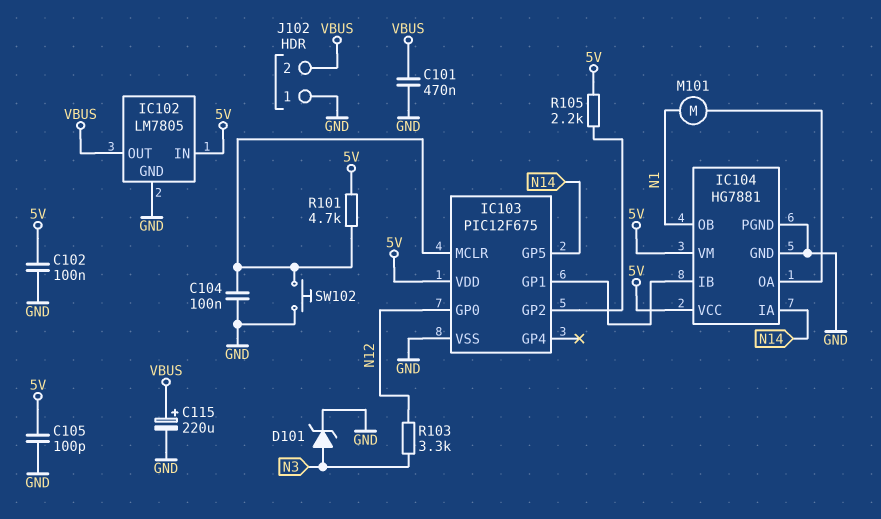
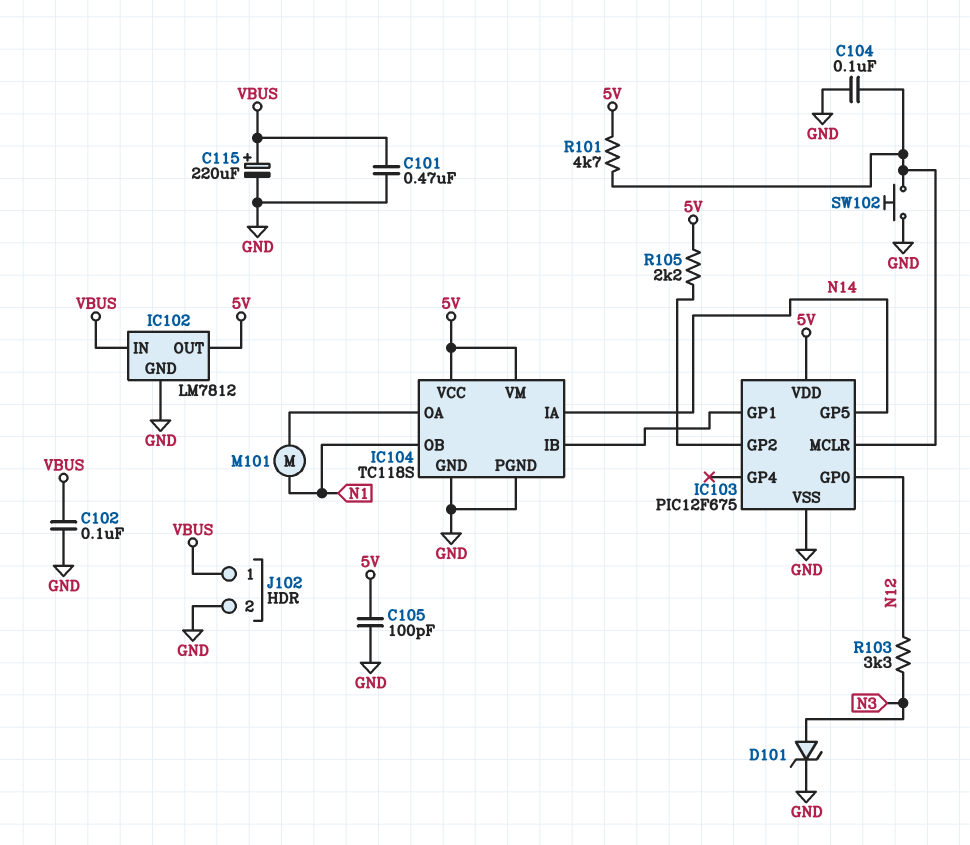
C102: 100nF (5V, GND) -> 100nF (GND, VBUS)
IC102: LM7805 -> LM7812
IC102 pin IN: 5V -> VBUS
IC102 pin OUT: VBUS -> 5V
IC104: HG7881 -> TC118S
J102 pin 1: GND -> VBUS
J102 pin 2: VBUS -> GND

